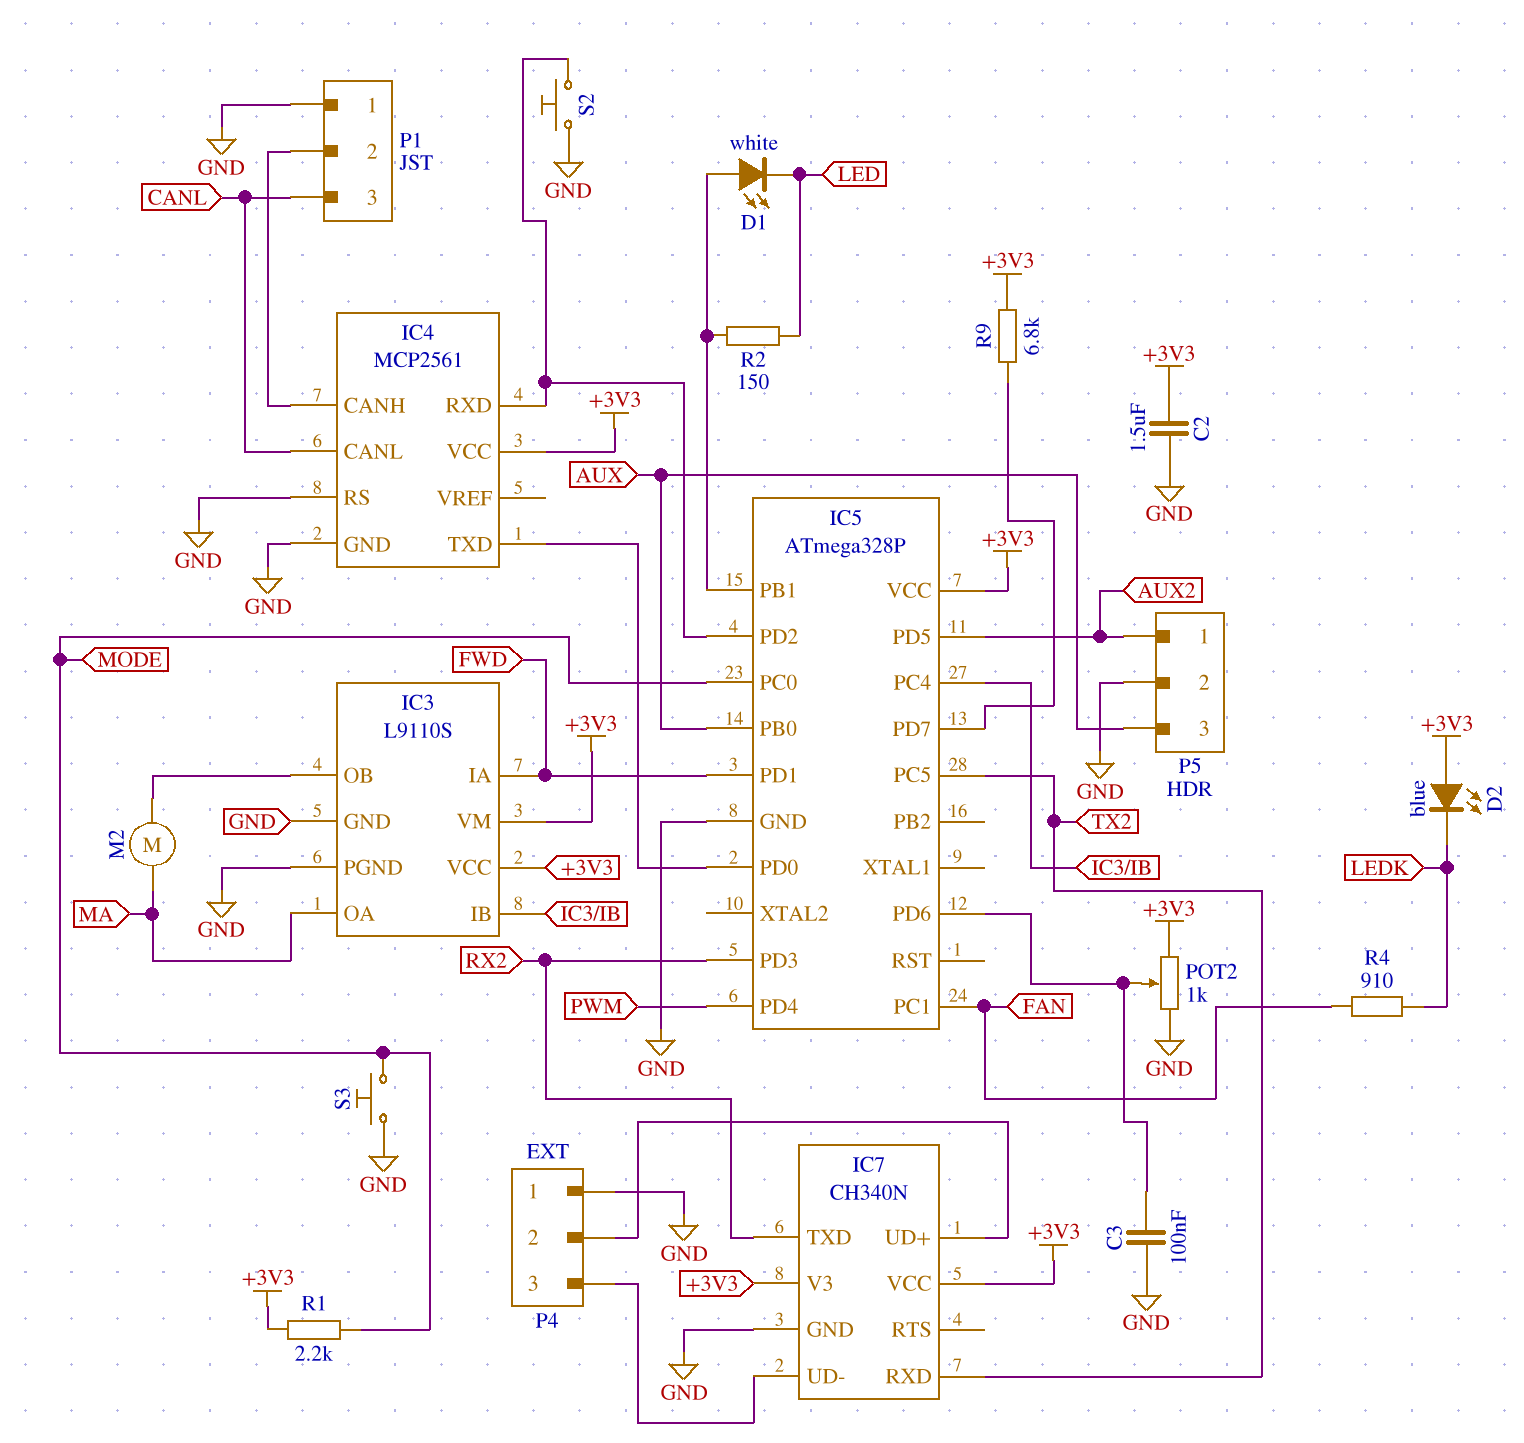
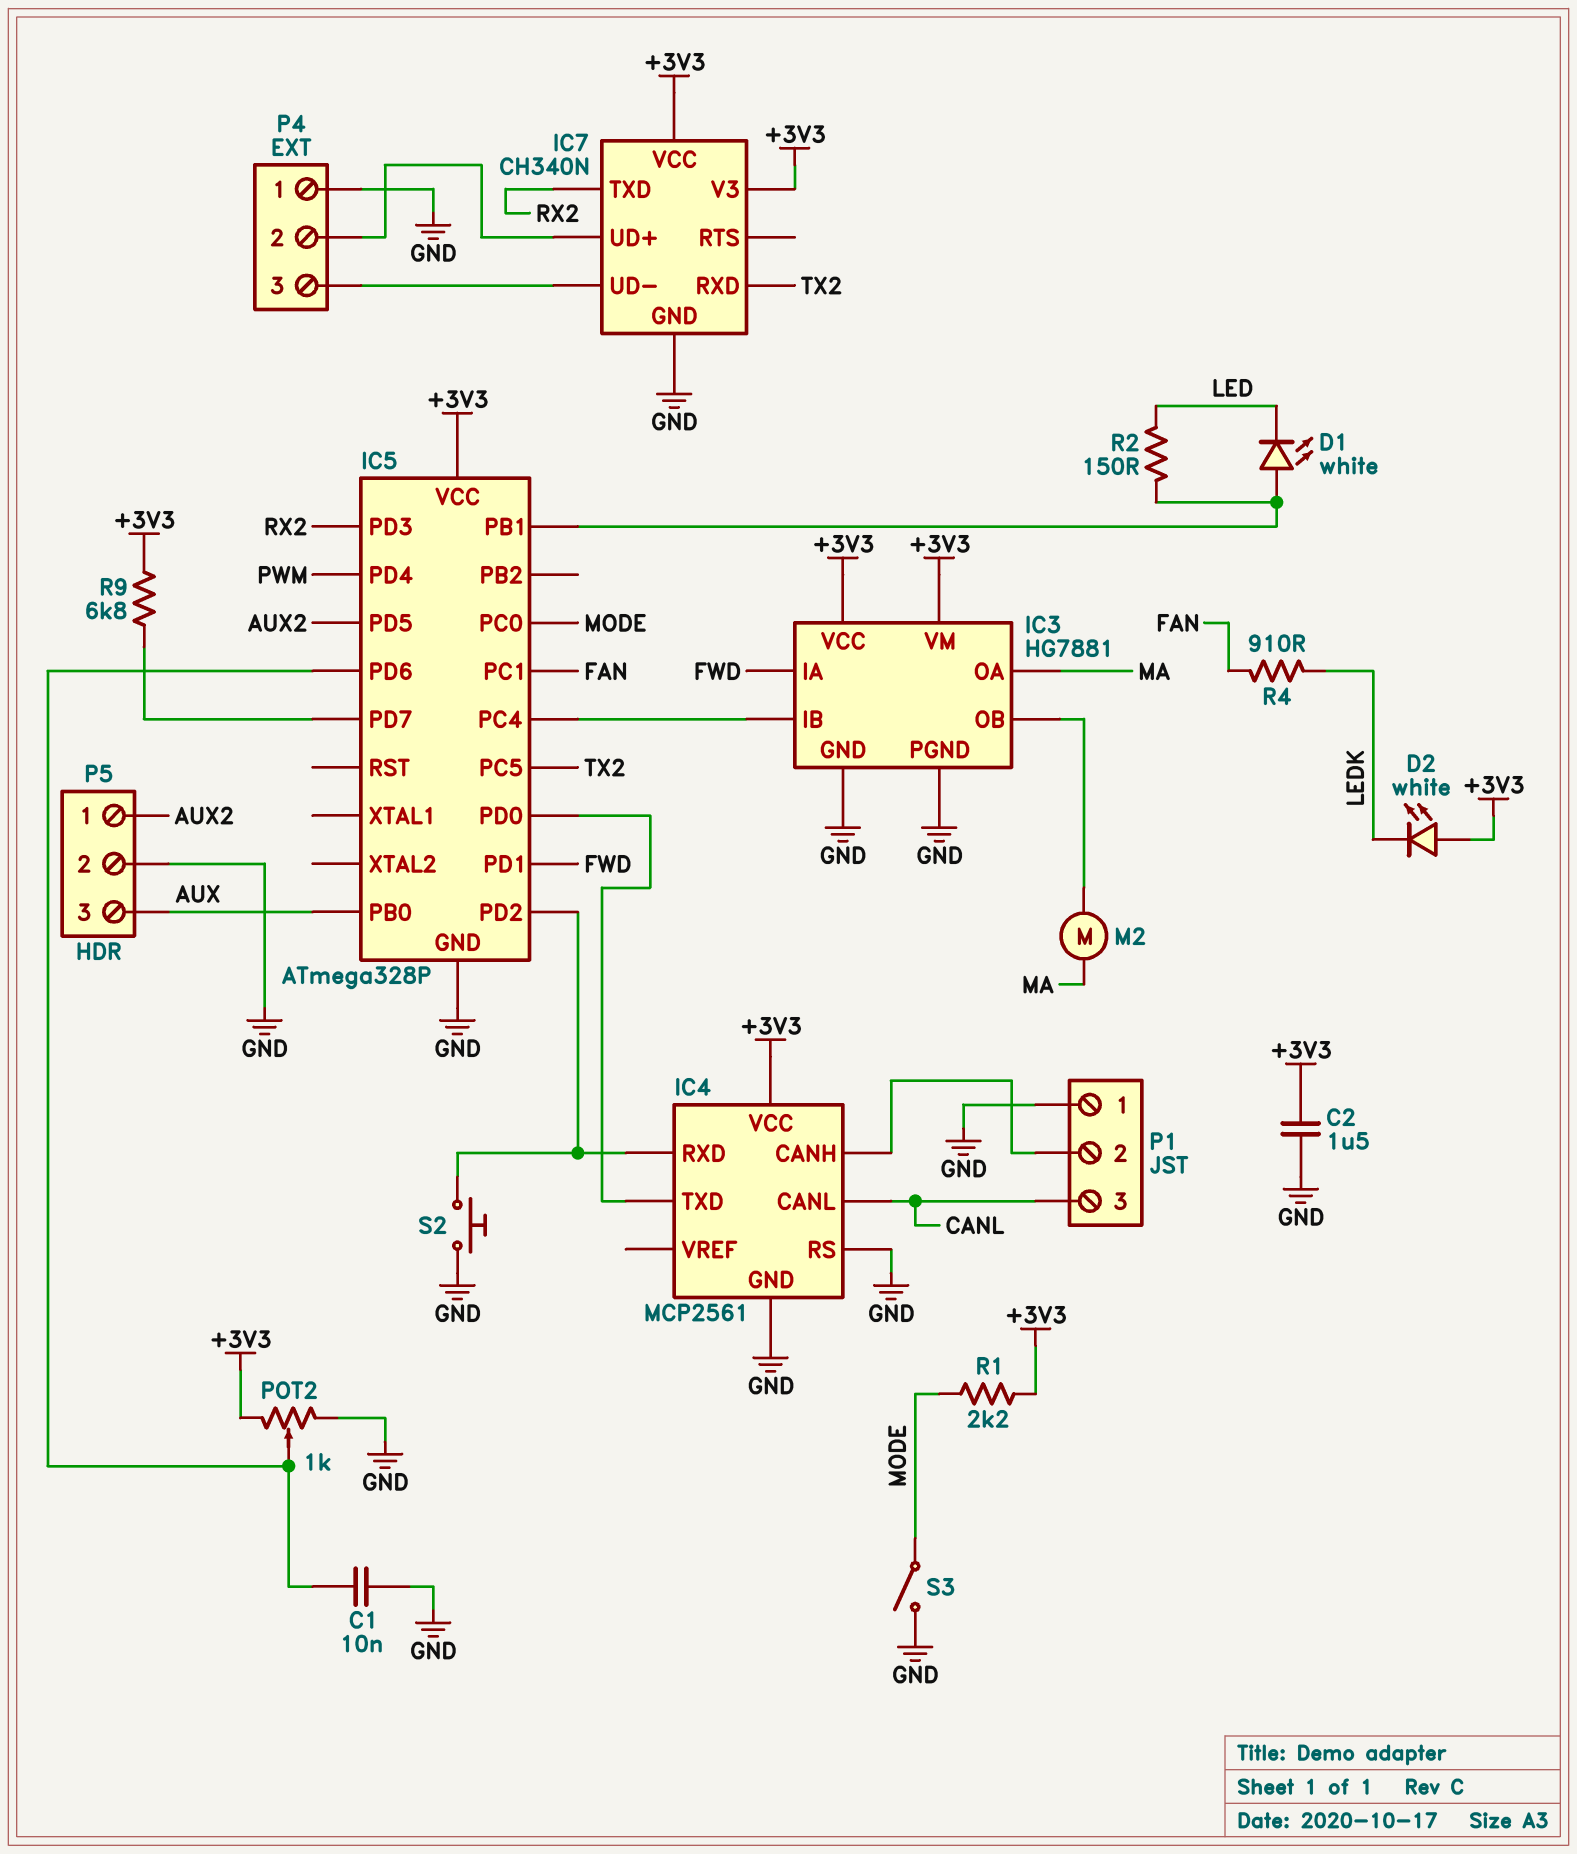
C1: none -> 10nF (GND, IC5/PD6)
C3: 100nF (GND, IC5/PD6) -> none
D2: LED blue (A +3V3, K LEDK) -> LED white (A +3V3, K LEDK)
IC3: L9110S -> HG7881
S3: button (GND, MODE) -> switch (GND, MODE)

